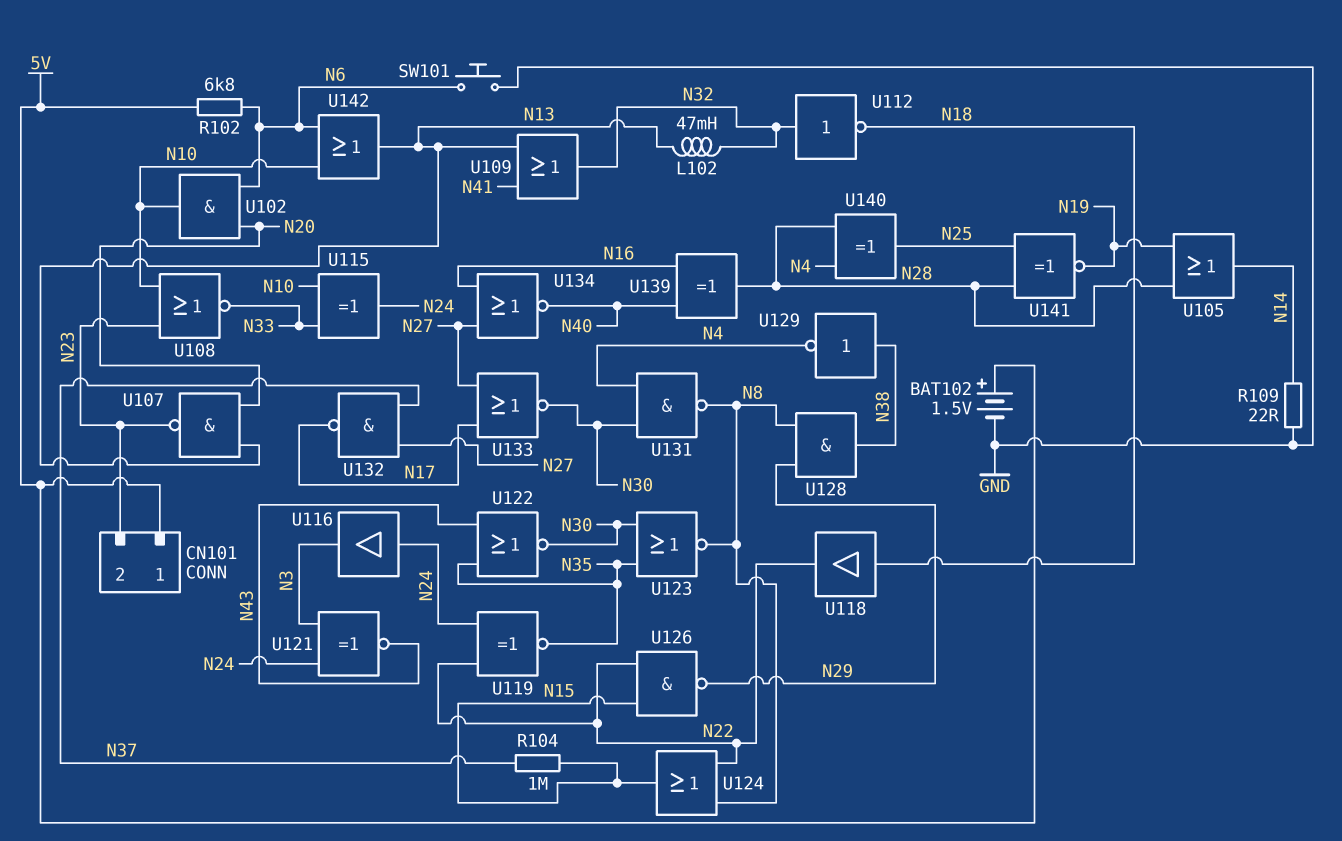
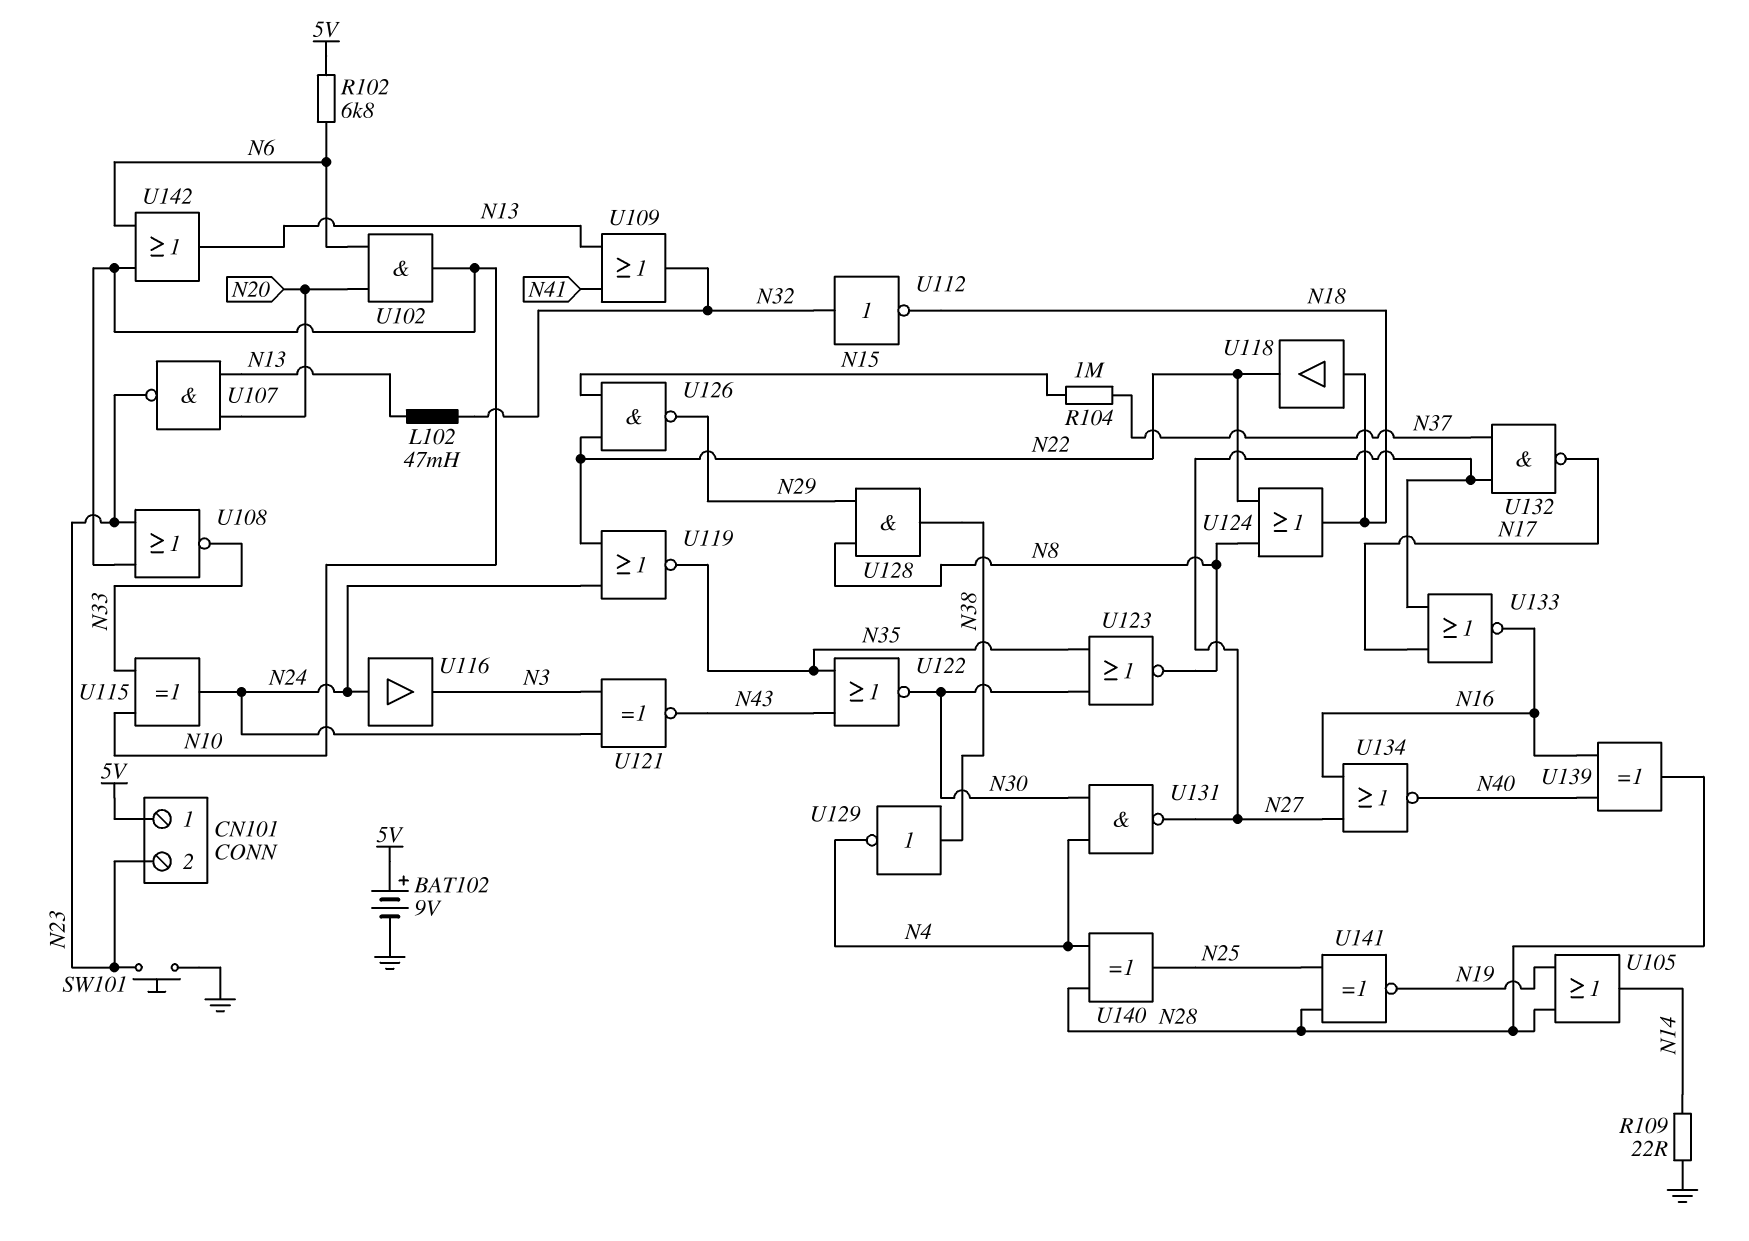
BAT102: 1.5V (plus 5V, minus GND) -> 9V (plus 5V, minus GND)
SW101: button (GND, N6) -> button (GND, N23)
U119: XNOR (in N22, in N24, out N35) -> NOR (in N22, in N24, out N35)
U124: OR (in N8, in N22, out N15) -> OR (in N8, in N22, out N18)
U131: NAND (in N4, in N30, out N8) -> NAND (in N4, in N30, out N27)
U133: NOR (in N17, in N27, out N30) -> NOR (in N17, in N27, out N16)

